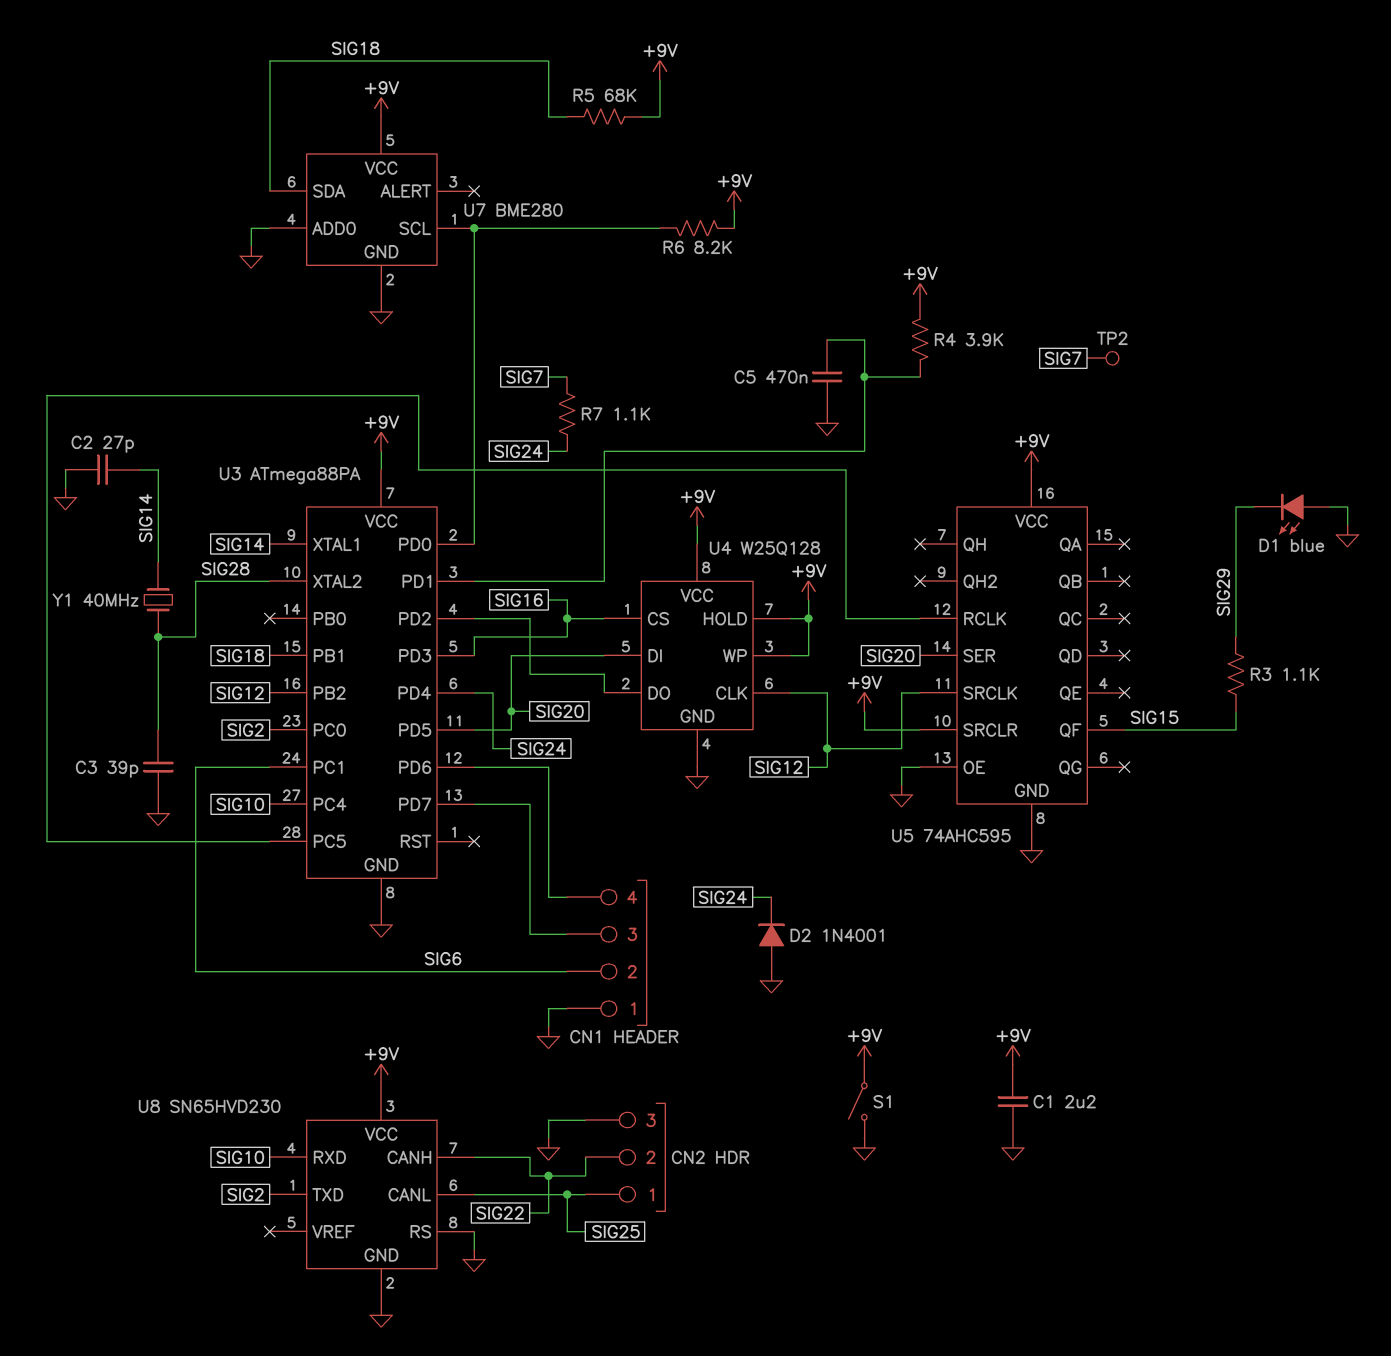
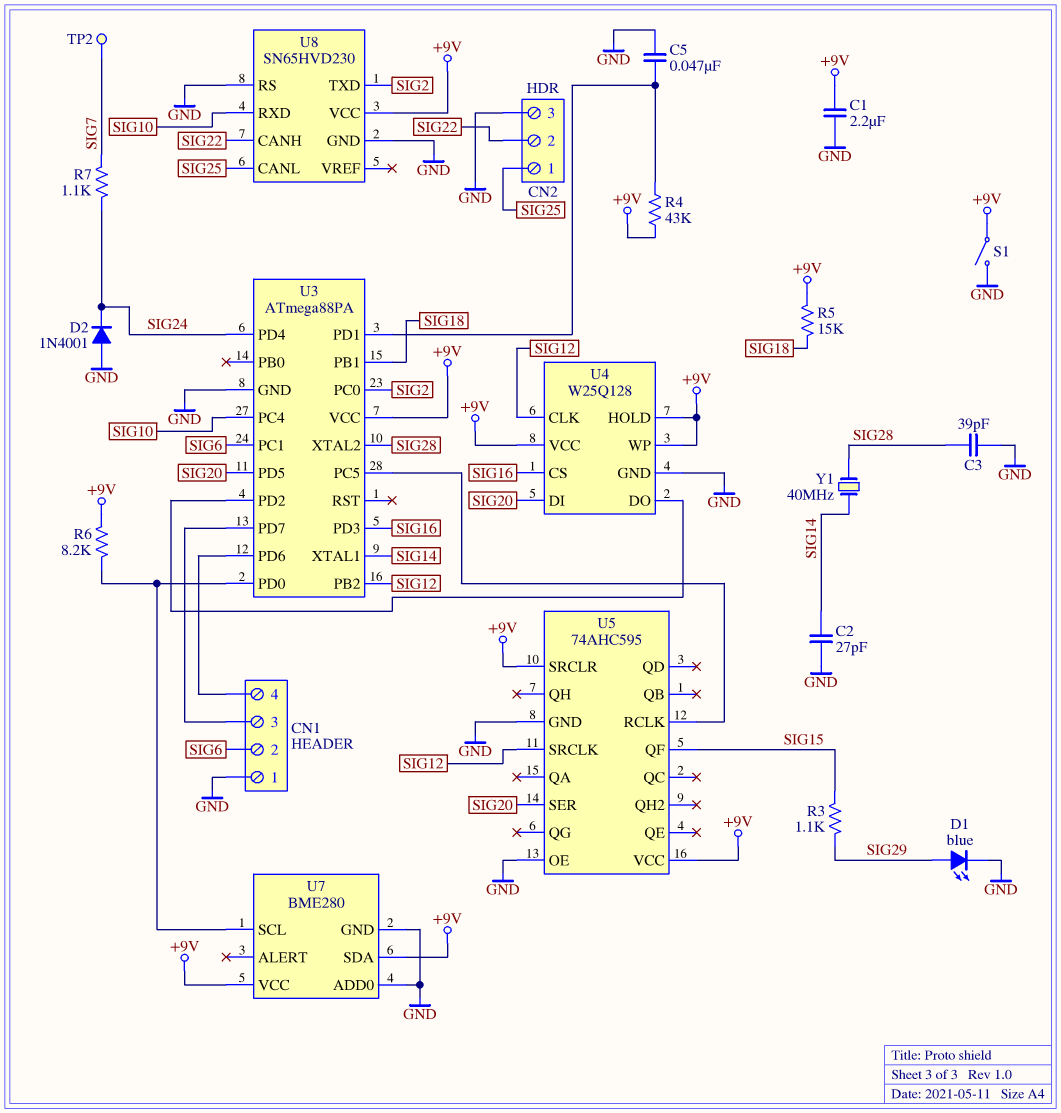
C5: 470nF (GND, U3/PD1) -> 47nF (GND, U3/PD1)
D1: LED blue (A GND, K SIG29) -> LED blue (A SIG29, K GND)
R4: 3.9k (+9V, U3/PD1) -> 43k (+9V, U3/PD1)
R5: 68k (+9V, SIG18) -> 15k (+9V, SIG18)
U7 pin SDA: SIG18 -> +9V

